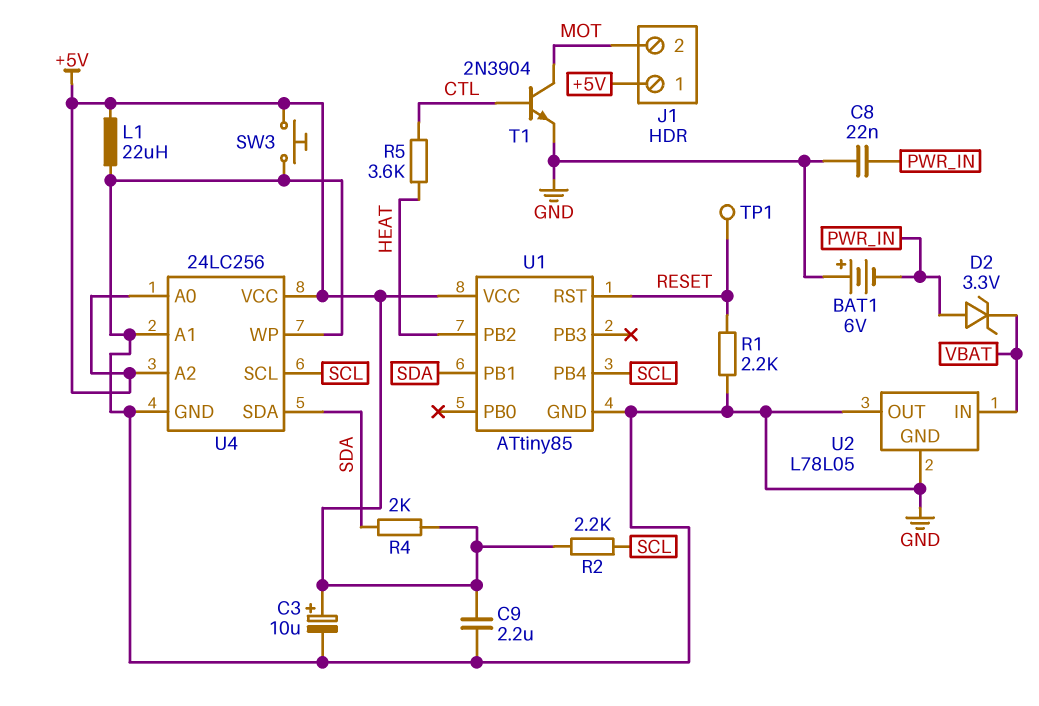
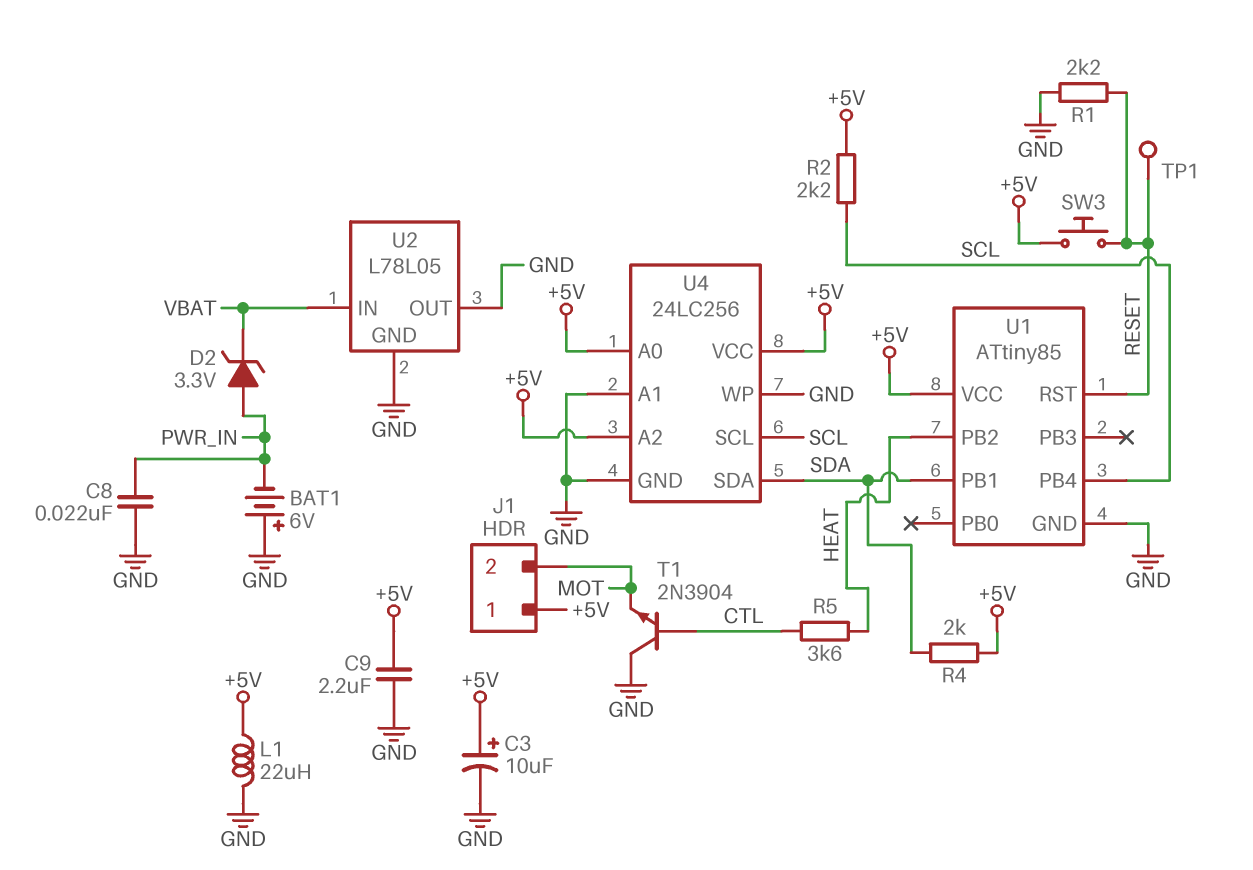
SW3: button (+5V, GND) -> button (+5V, RESET)
T1: NPN 2N3904 (B CTL, C MOT, E GND) -> NPN 2N3904 (B CTL, C GND, E MOT)

